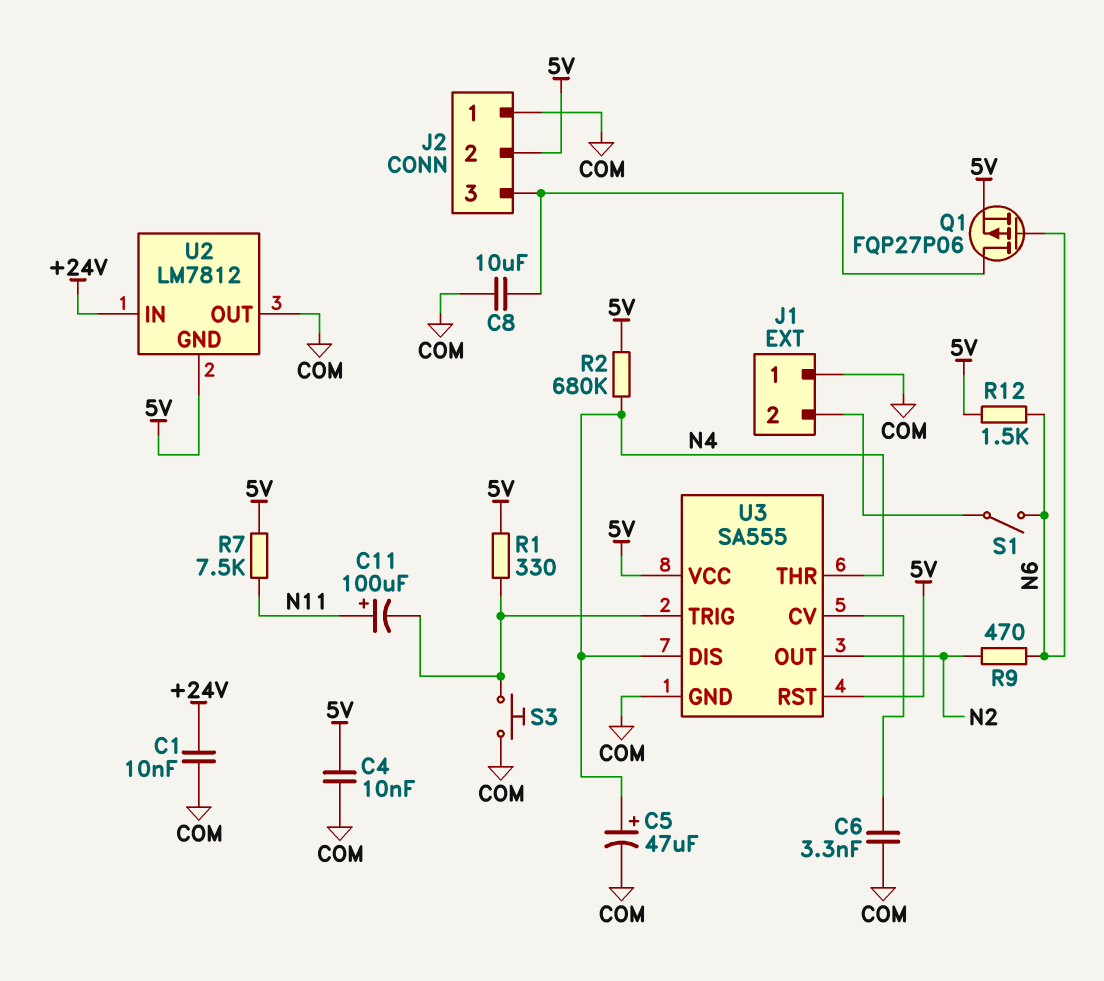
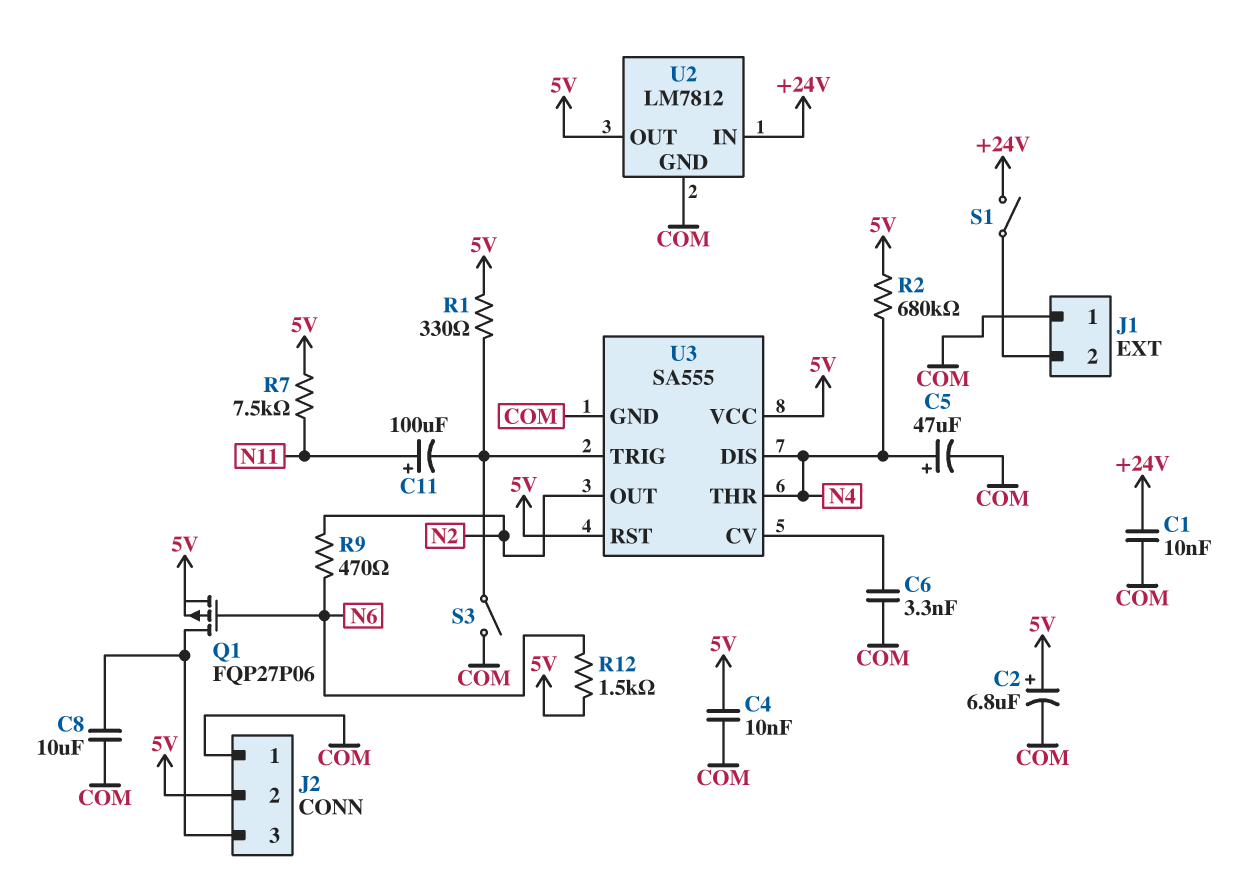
C2: none -> 6.8uF (plus 5V, minus COM)
S1: switch (J1/2, N6) -> switch (+24V, J1/2)
S3: button (COM, U3/TRIG) -> switch (COM, U3/TRIG)
U2 pin GND: 5V -> COM
U2 pin OUT: COM -> 5V

